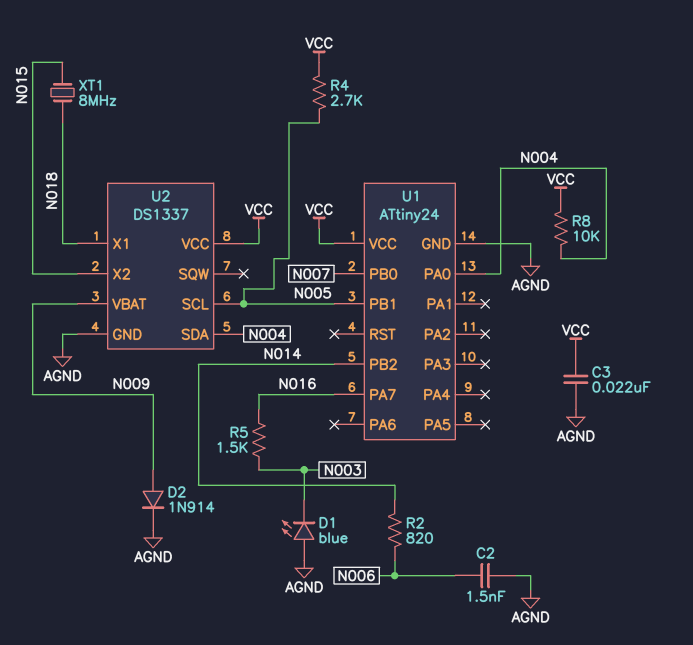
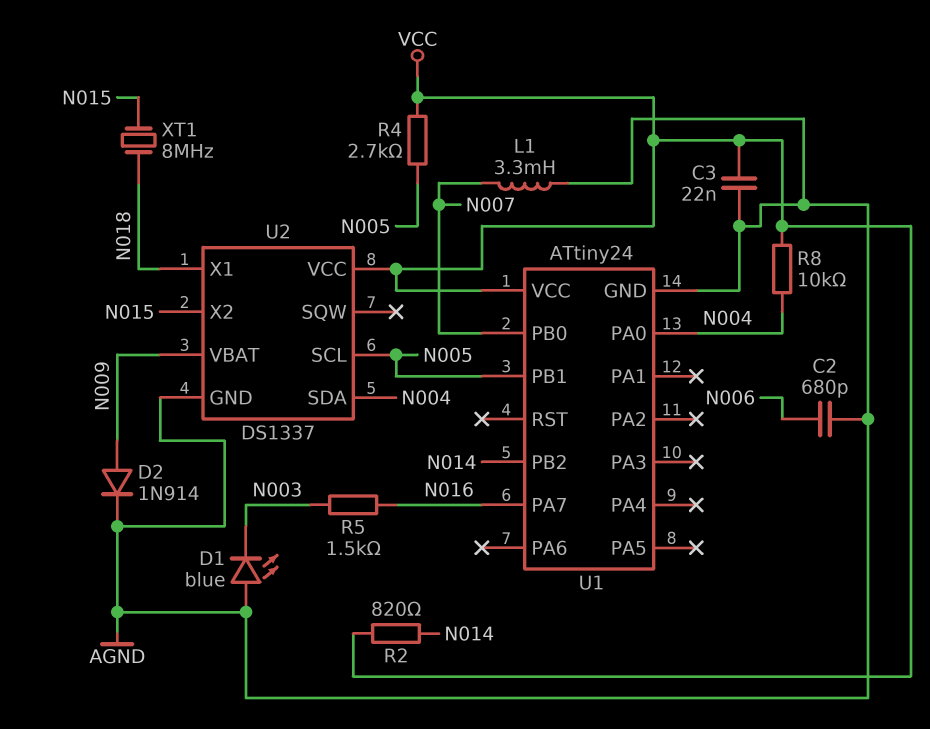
C2: 1.5nF (AGND, N006) -> 680pF (AGND, N006)
L1: none -> 3.3mH (AGND, N007)
R2: 820 (N006, N014) -> 820 (N014, VCC)

